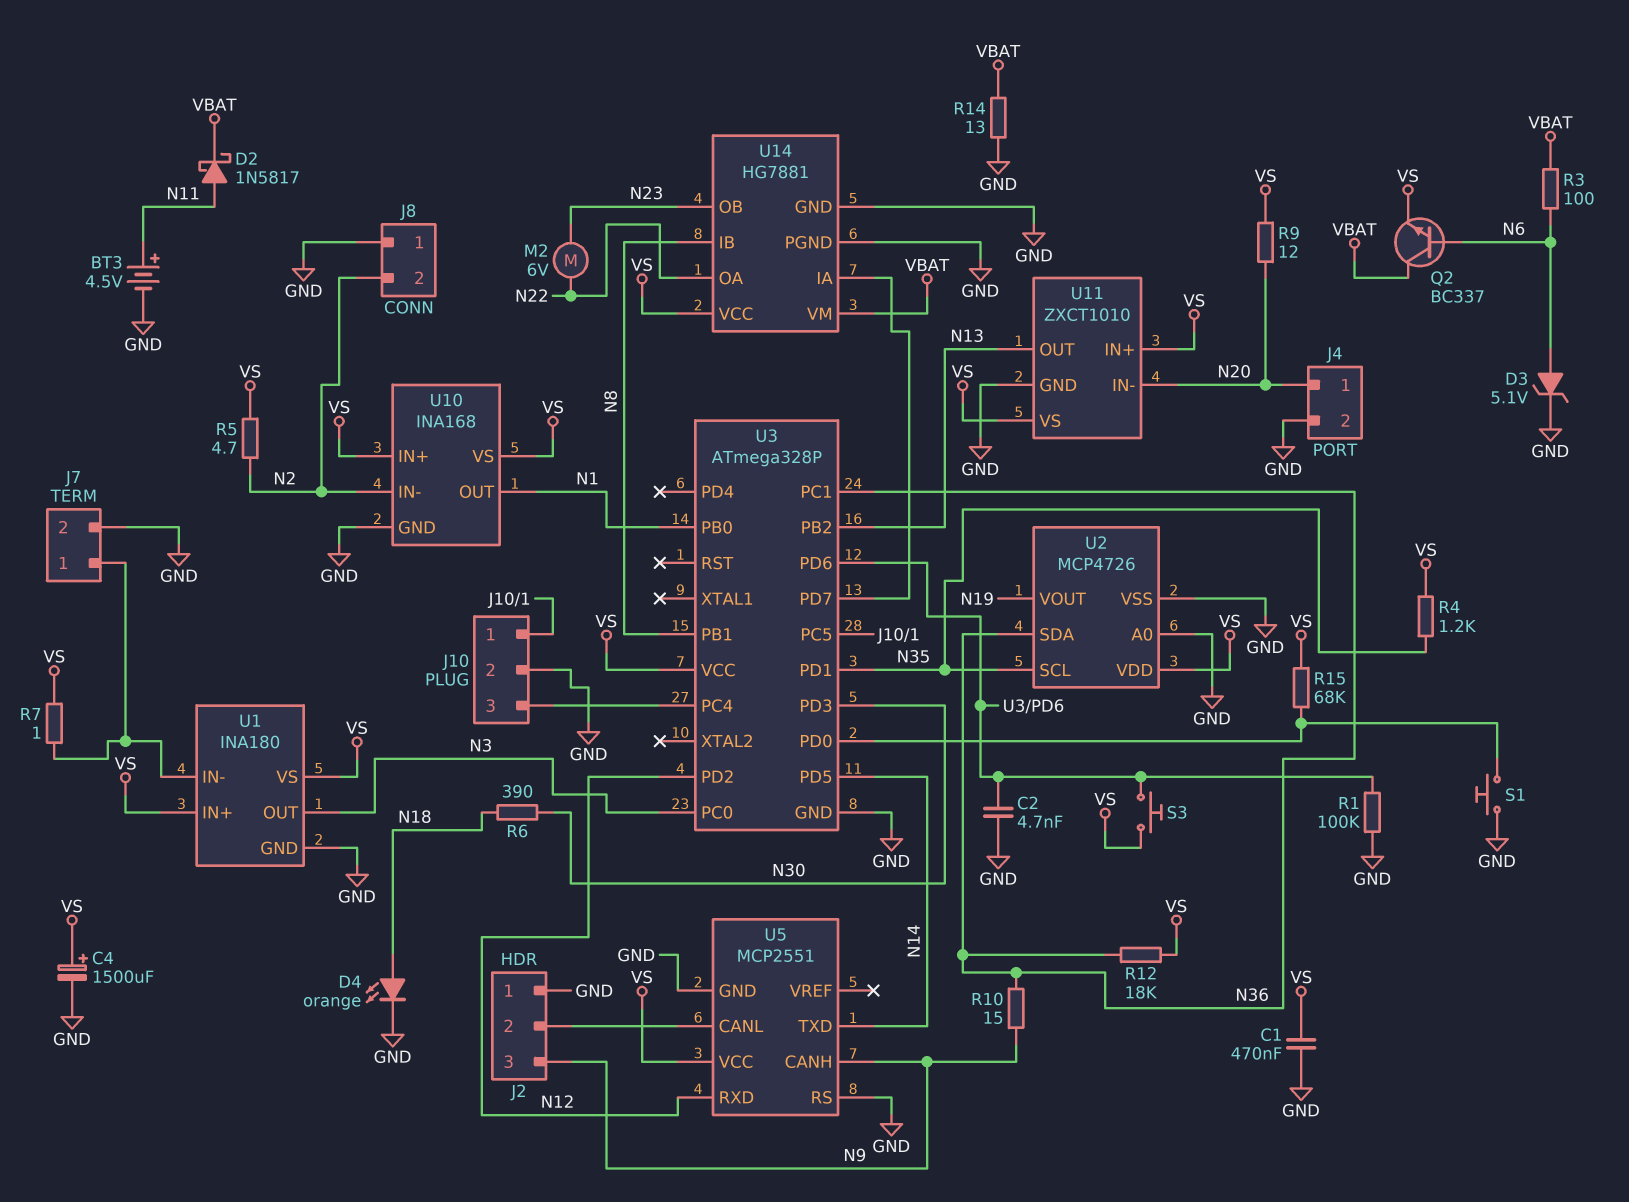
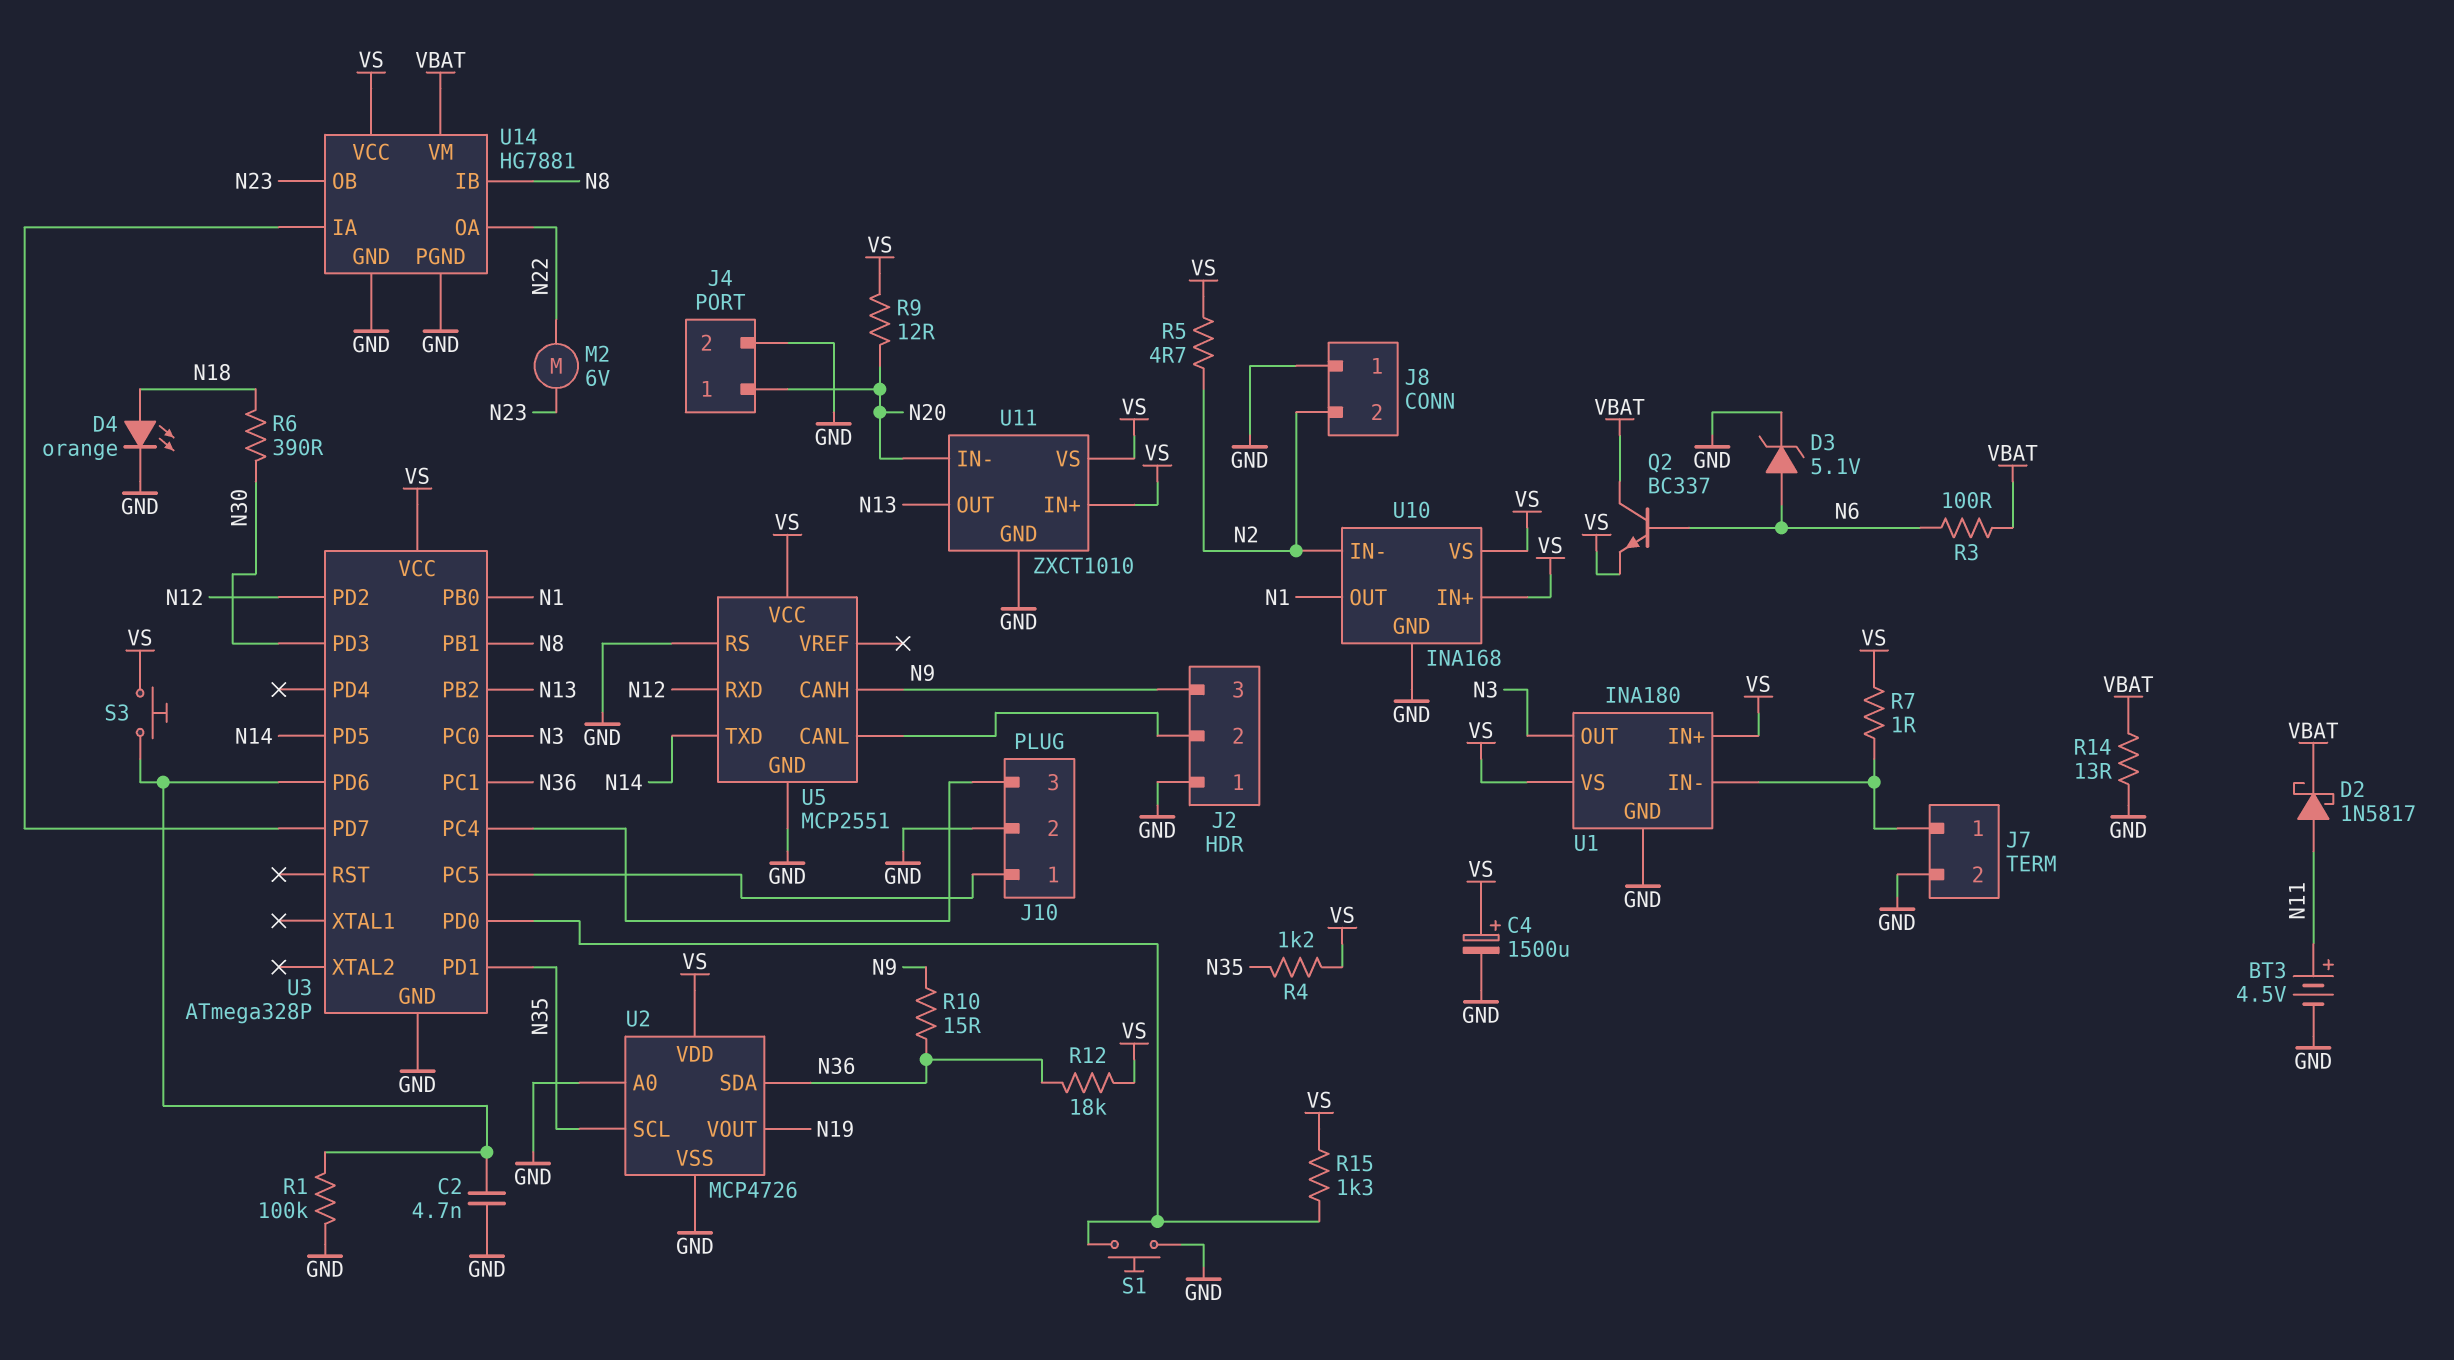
C1: 470nF (GND, VS) -> none
R15: 68k (U3/PD0, VS) -> 1.3k (U3/PD0, VS)

